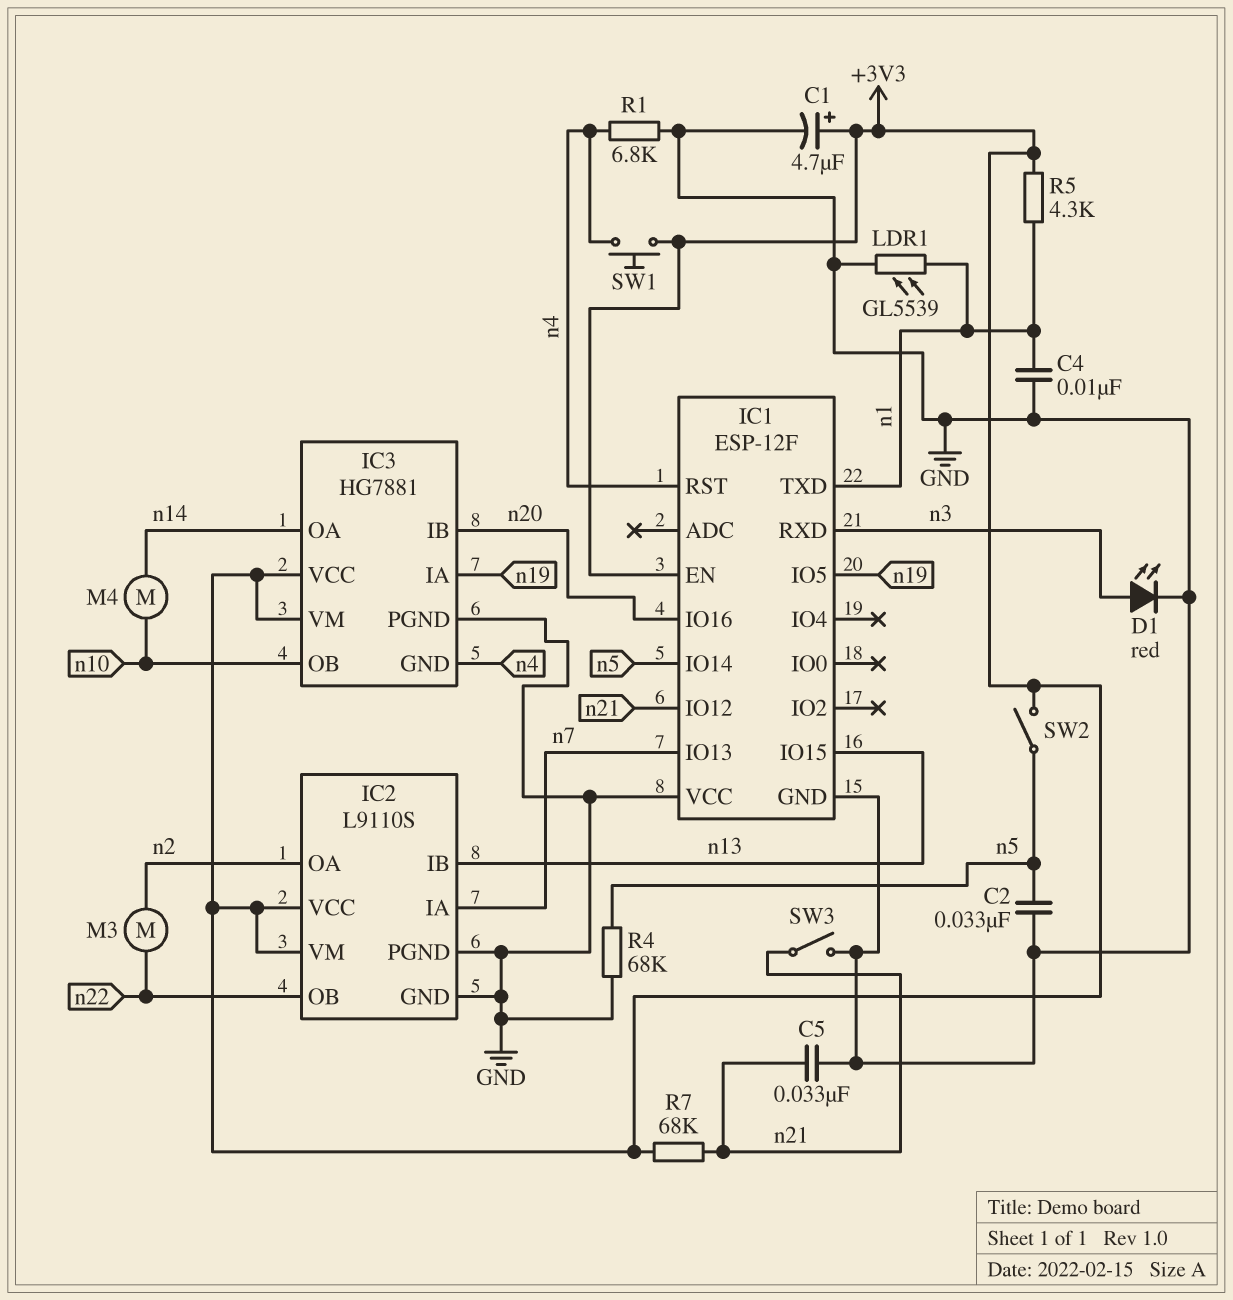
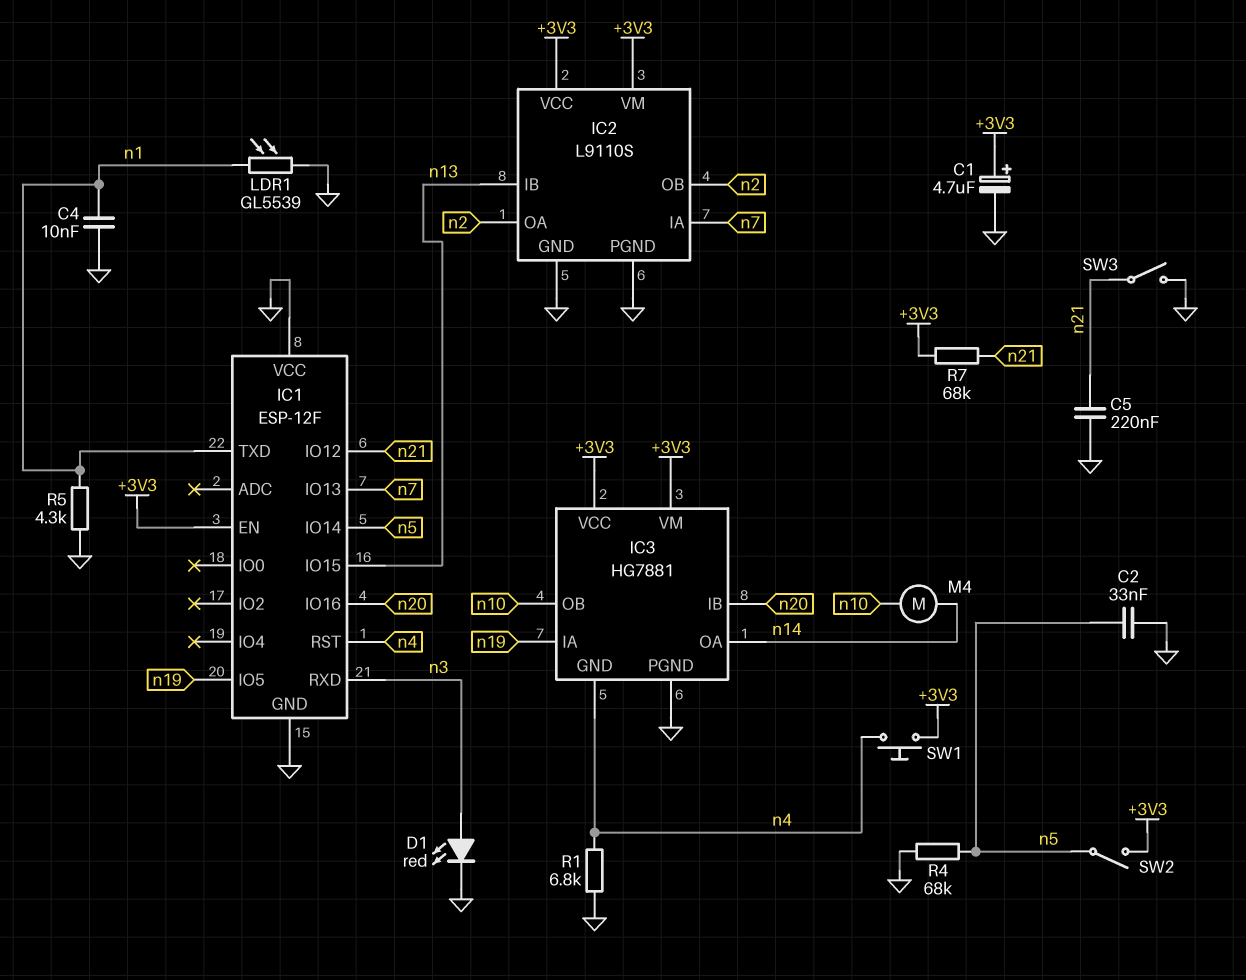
C5: 33nF (GND, n21) -> 220nF (GND, n21)
IC2 pin OB: n22 -> n2
M3: motor (n2, n22) -> none
R5: 4.3k (+3V3, n1) -> 4.3k (GND, n1)

